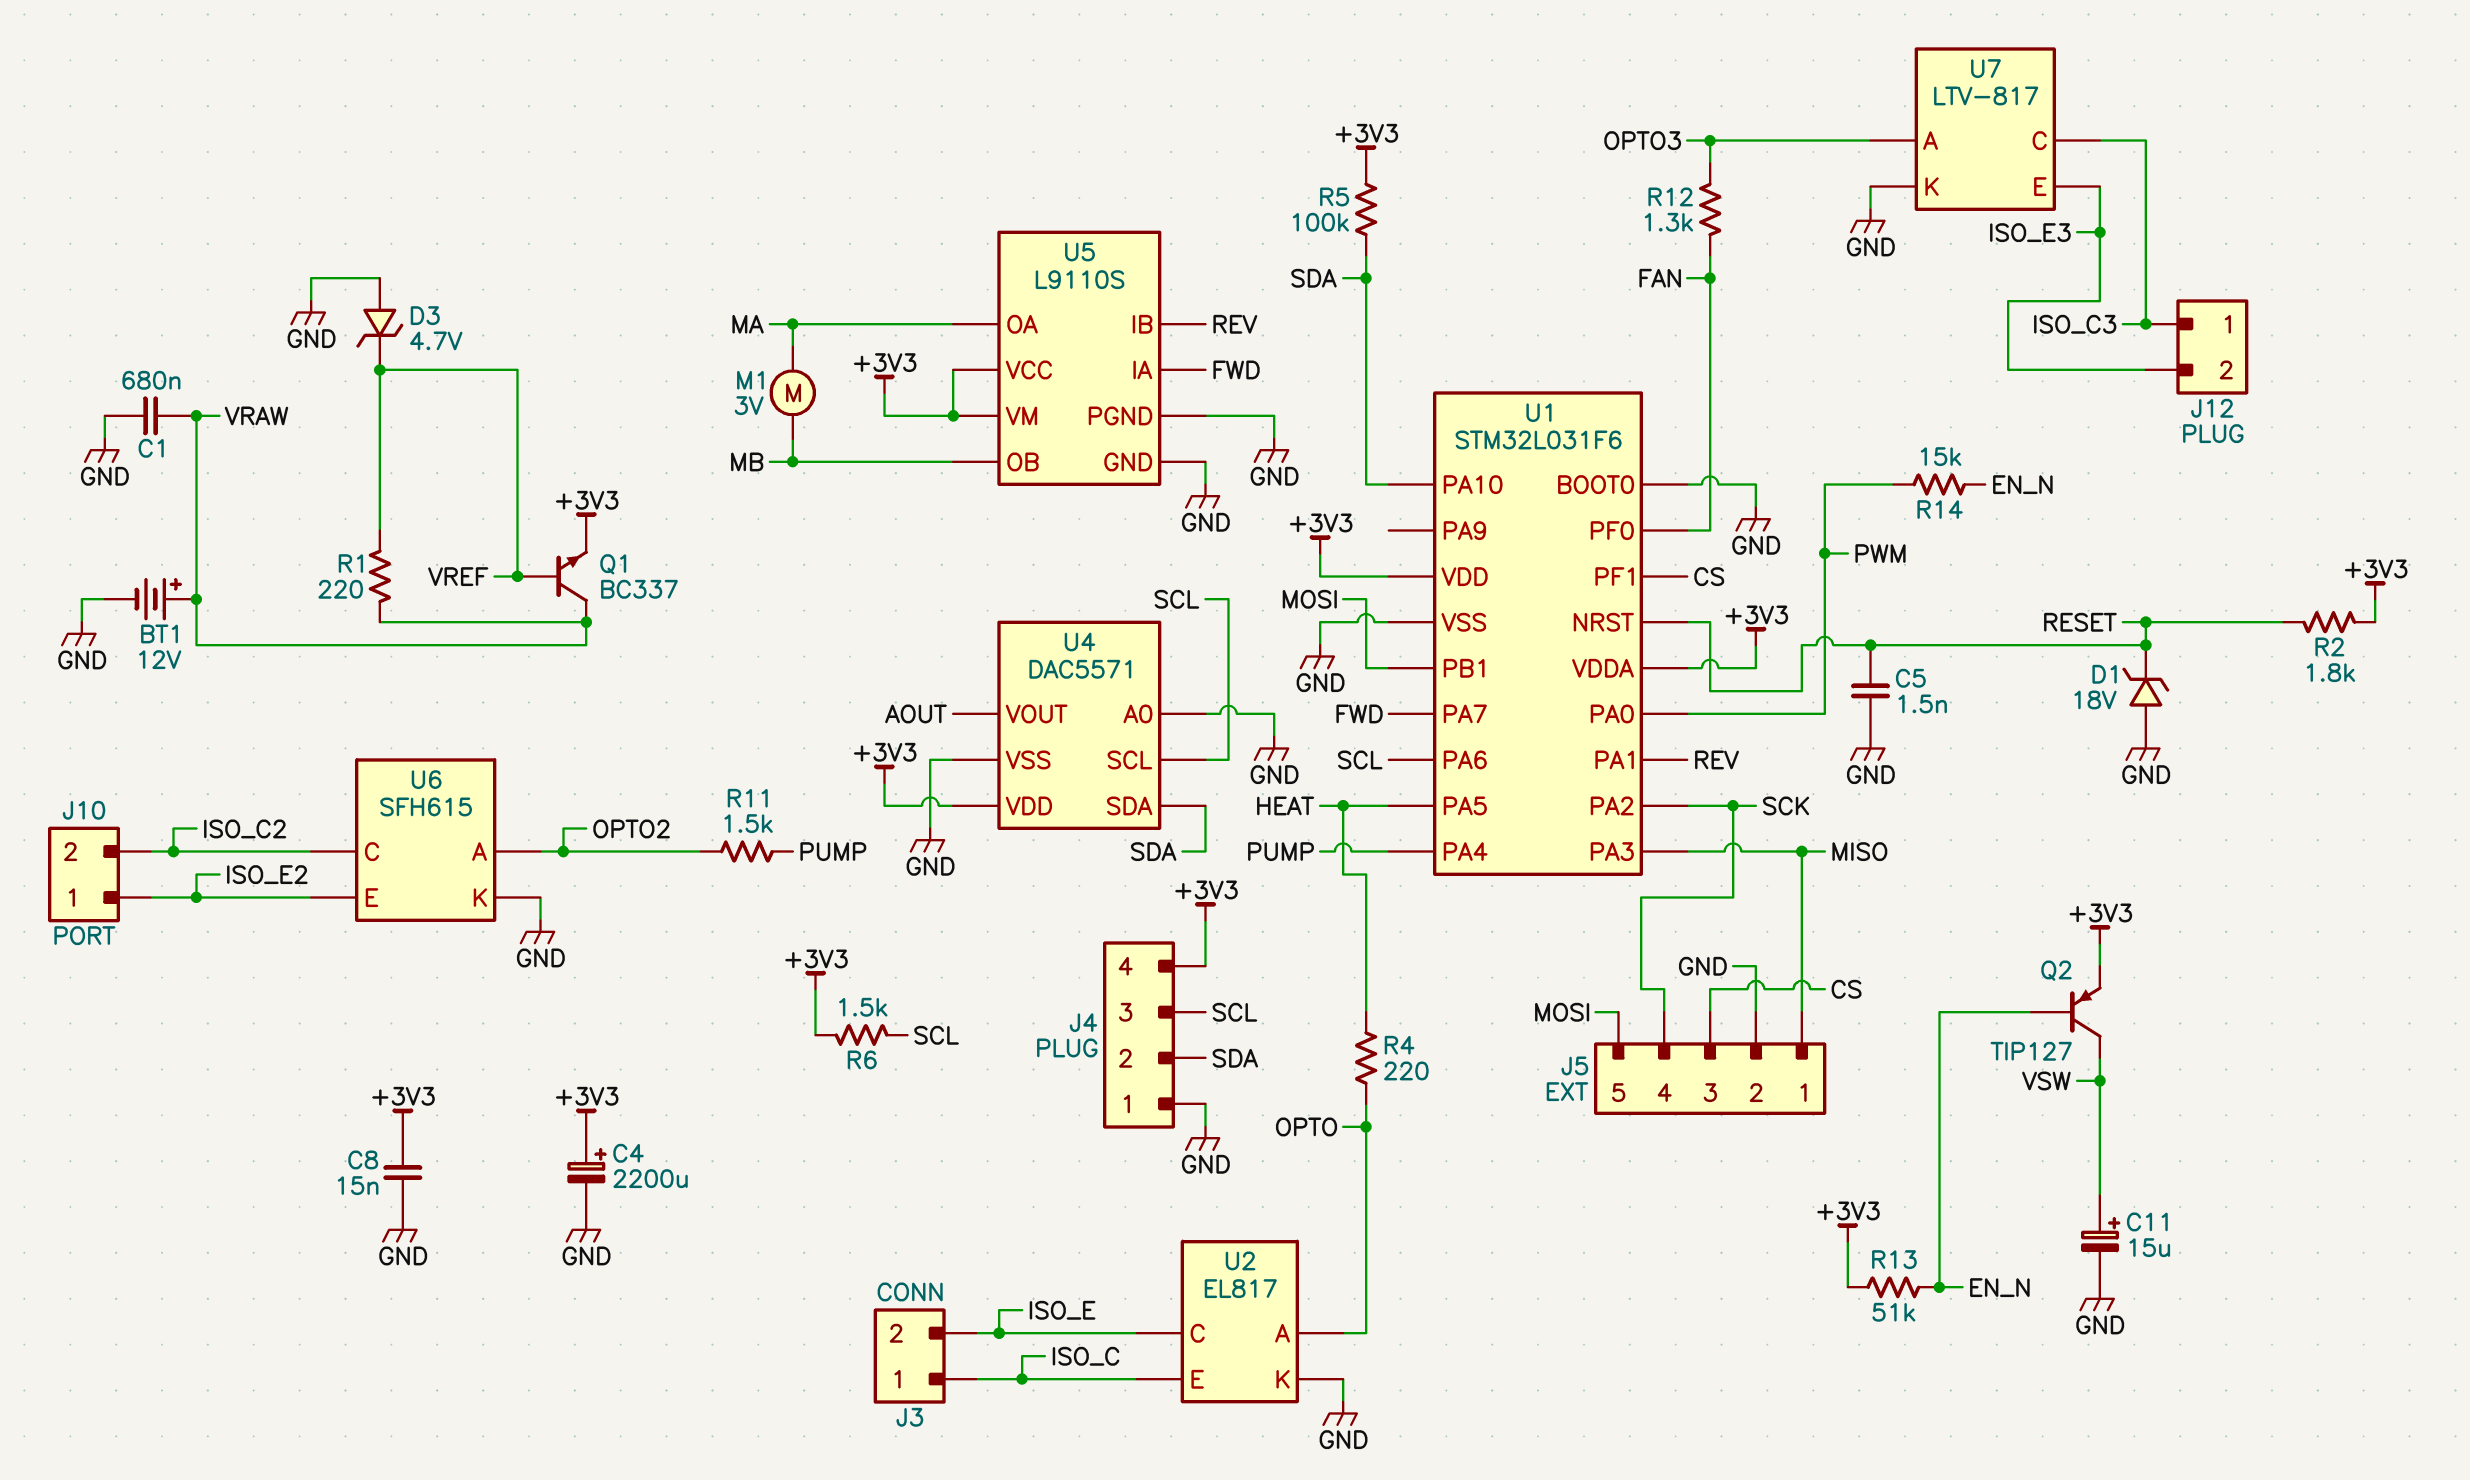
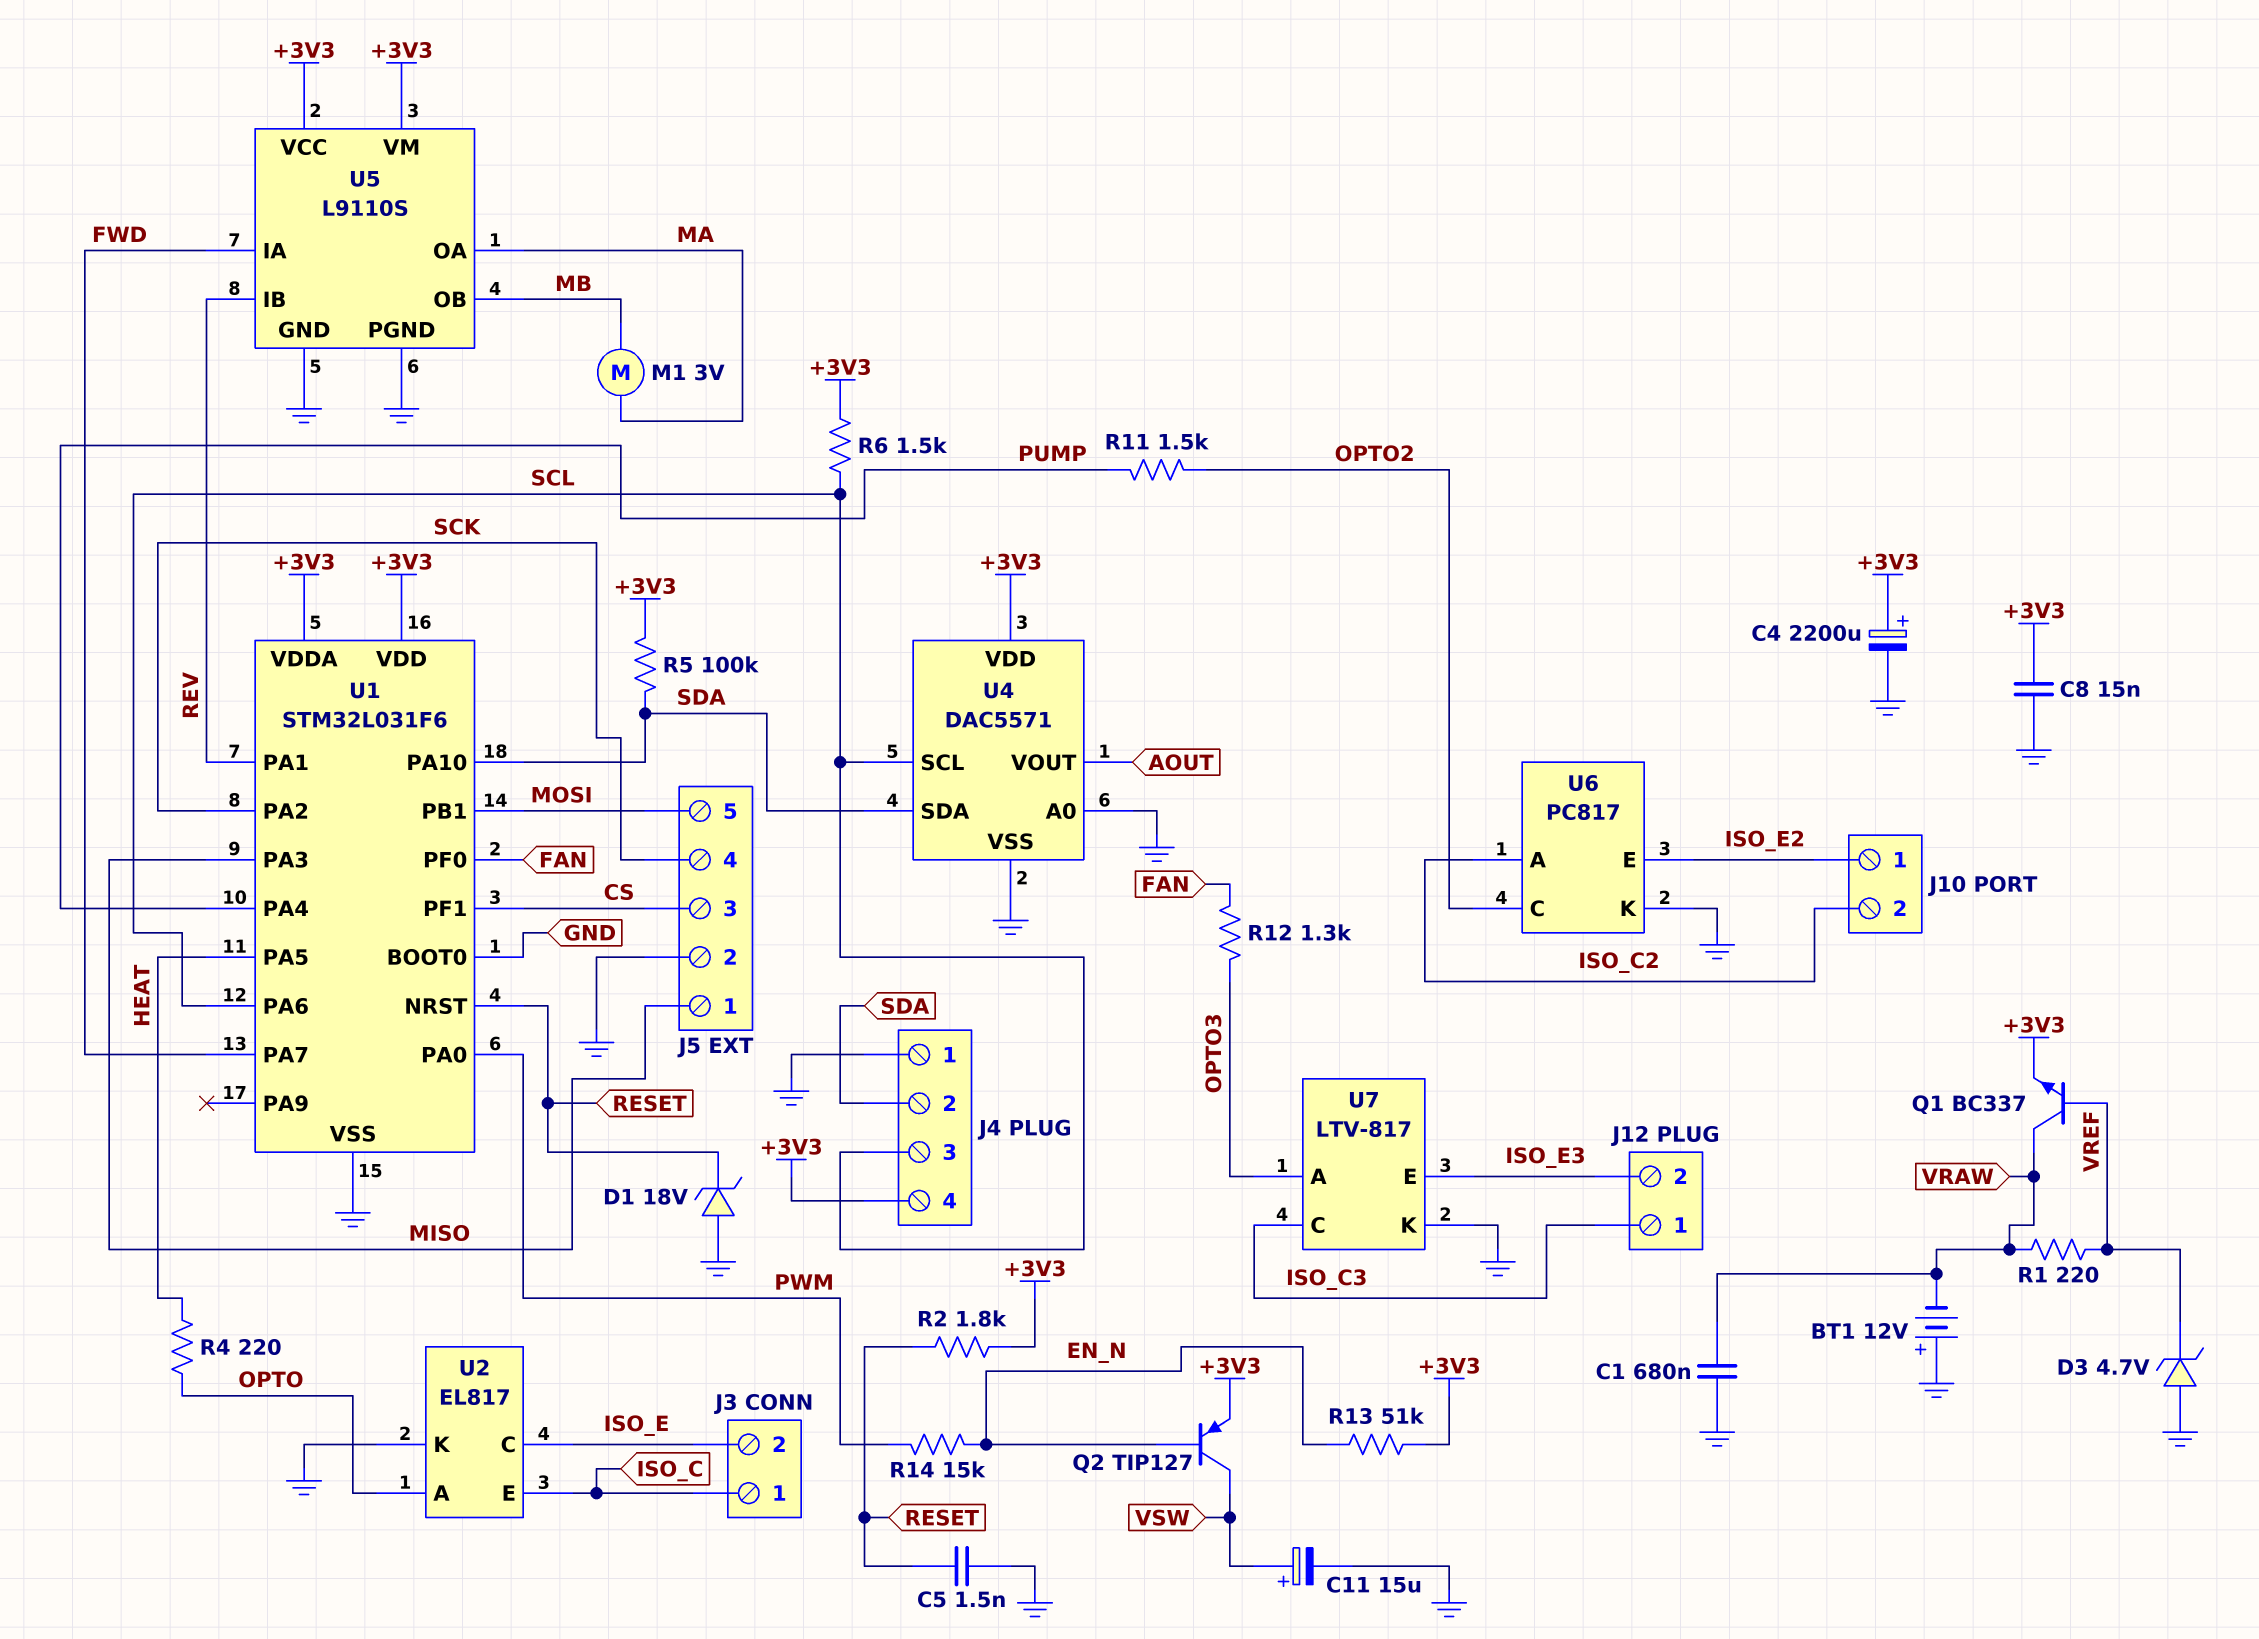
BT1: 12V (plus VRAW, minus GND) -> 12V (plus GND, minus VRAW)
U6: SFH615 -> PC817
U6 pin A: OPTO2 -> ISO_C2
U6 pin C: ISO_C2 -> OPTO2

